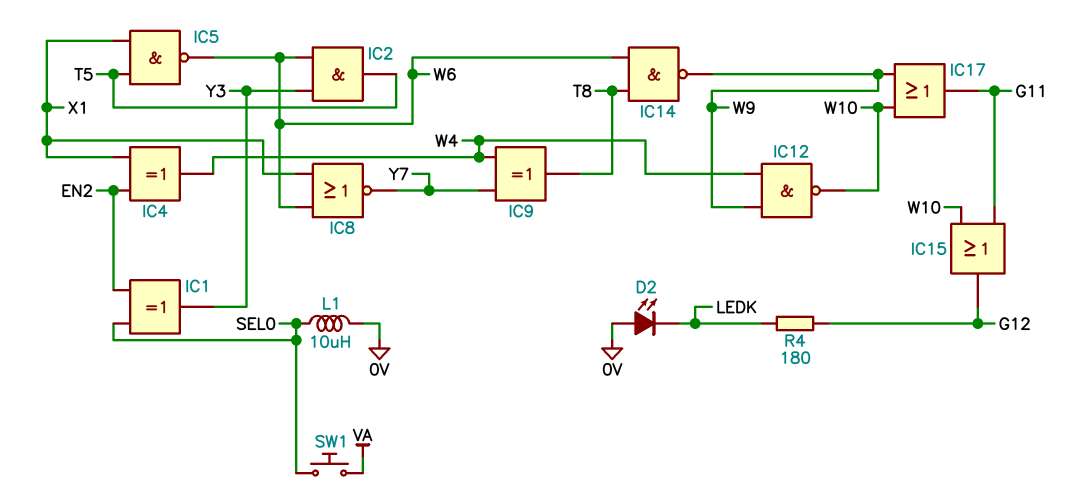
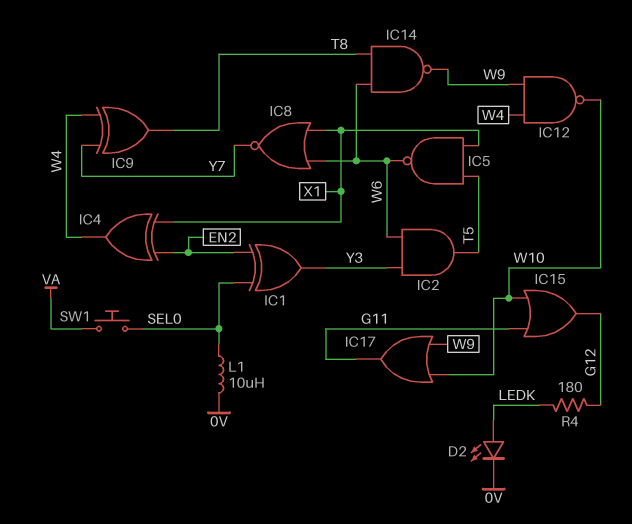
D2: LED (A 0V, K LEDK) -> LED (A LEDK, K 0V)

